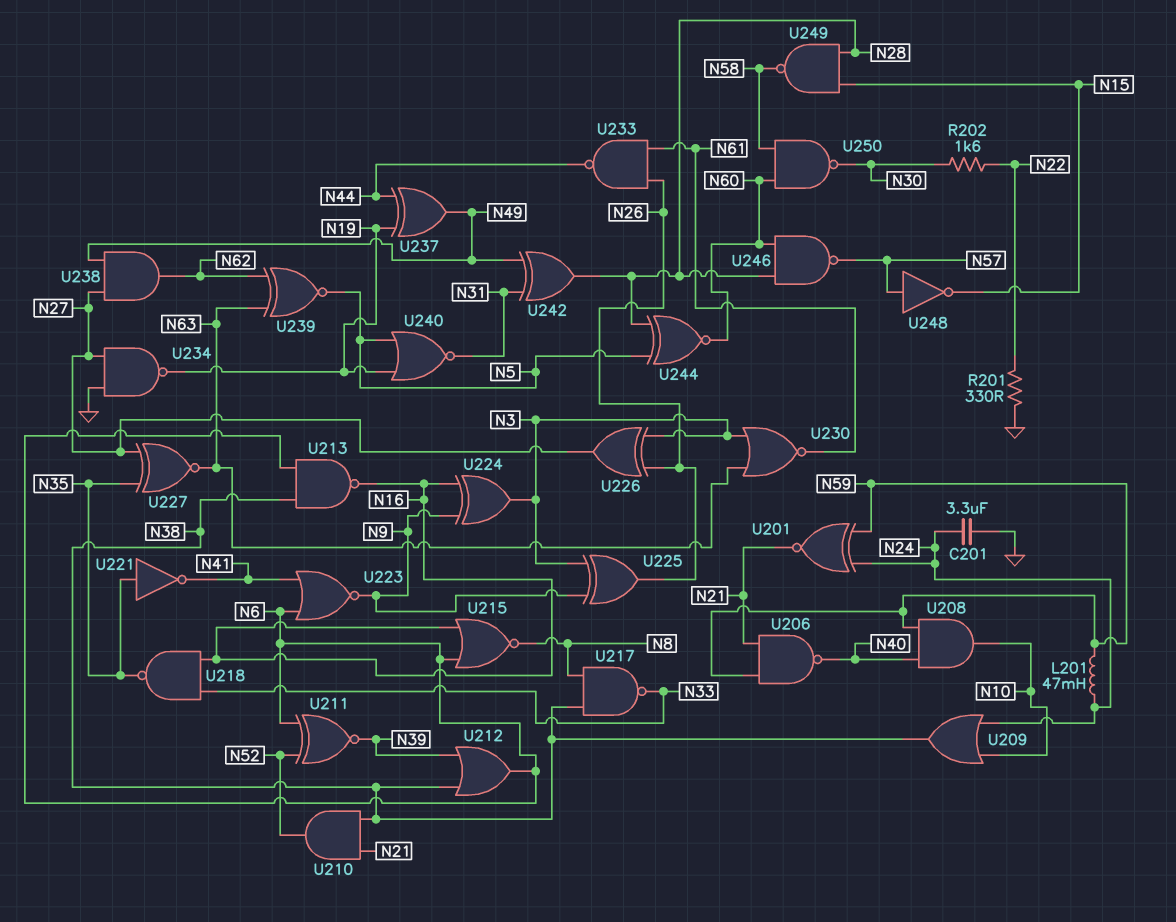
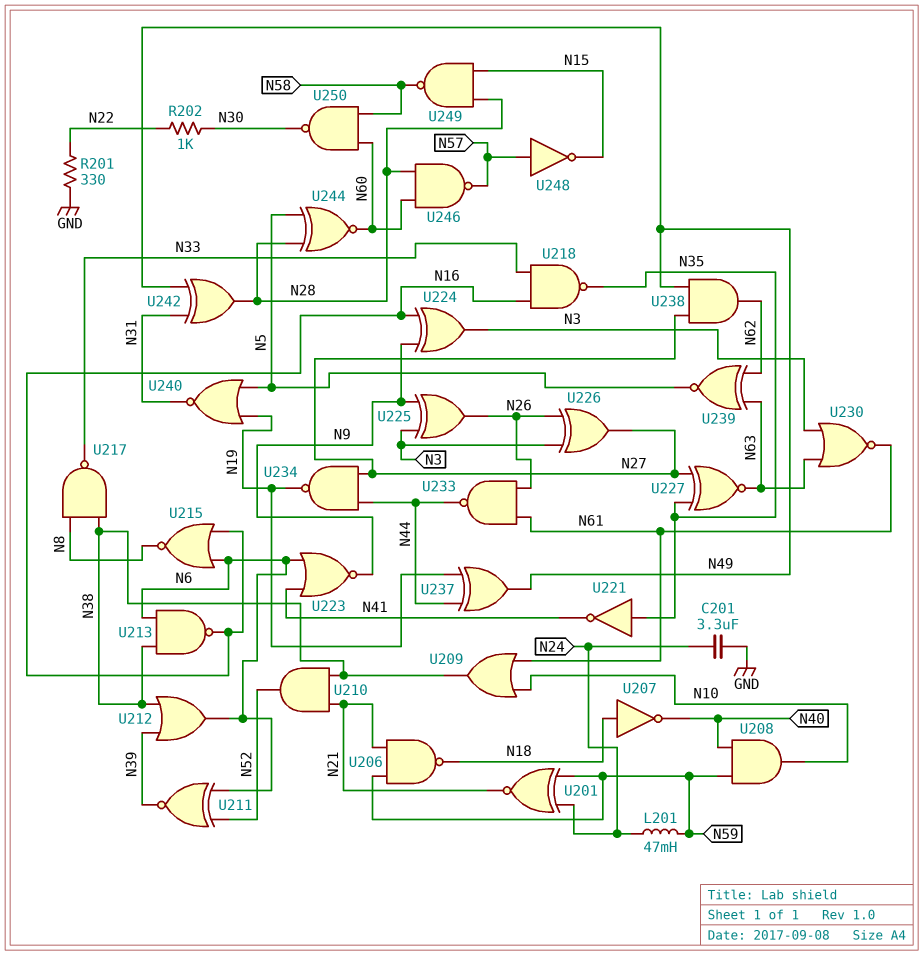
R202: 1.6k (N22, N30) -> 1k (N22, N30)
U206: NAND (in N21, in N59, out N40) -> NAND (in N21, in N59, out N18)
U207: none -> NOT (in N18, out N40)
U209: OR (in N10, in N24, out N38) -> OR (in N10, in N61, out N38)
U234: NAND (in GND, in N27, out N19) -> NAND (in N27, in N44, out N19)

